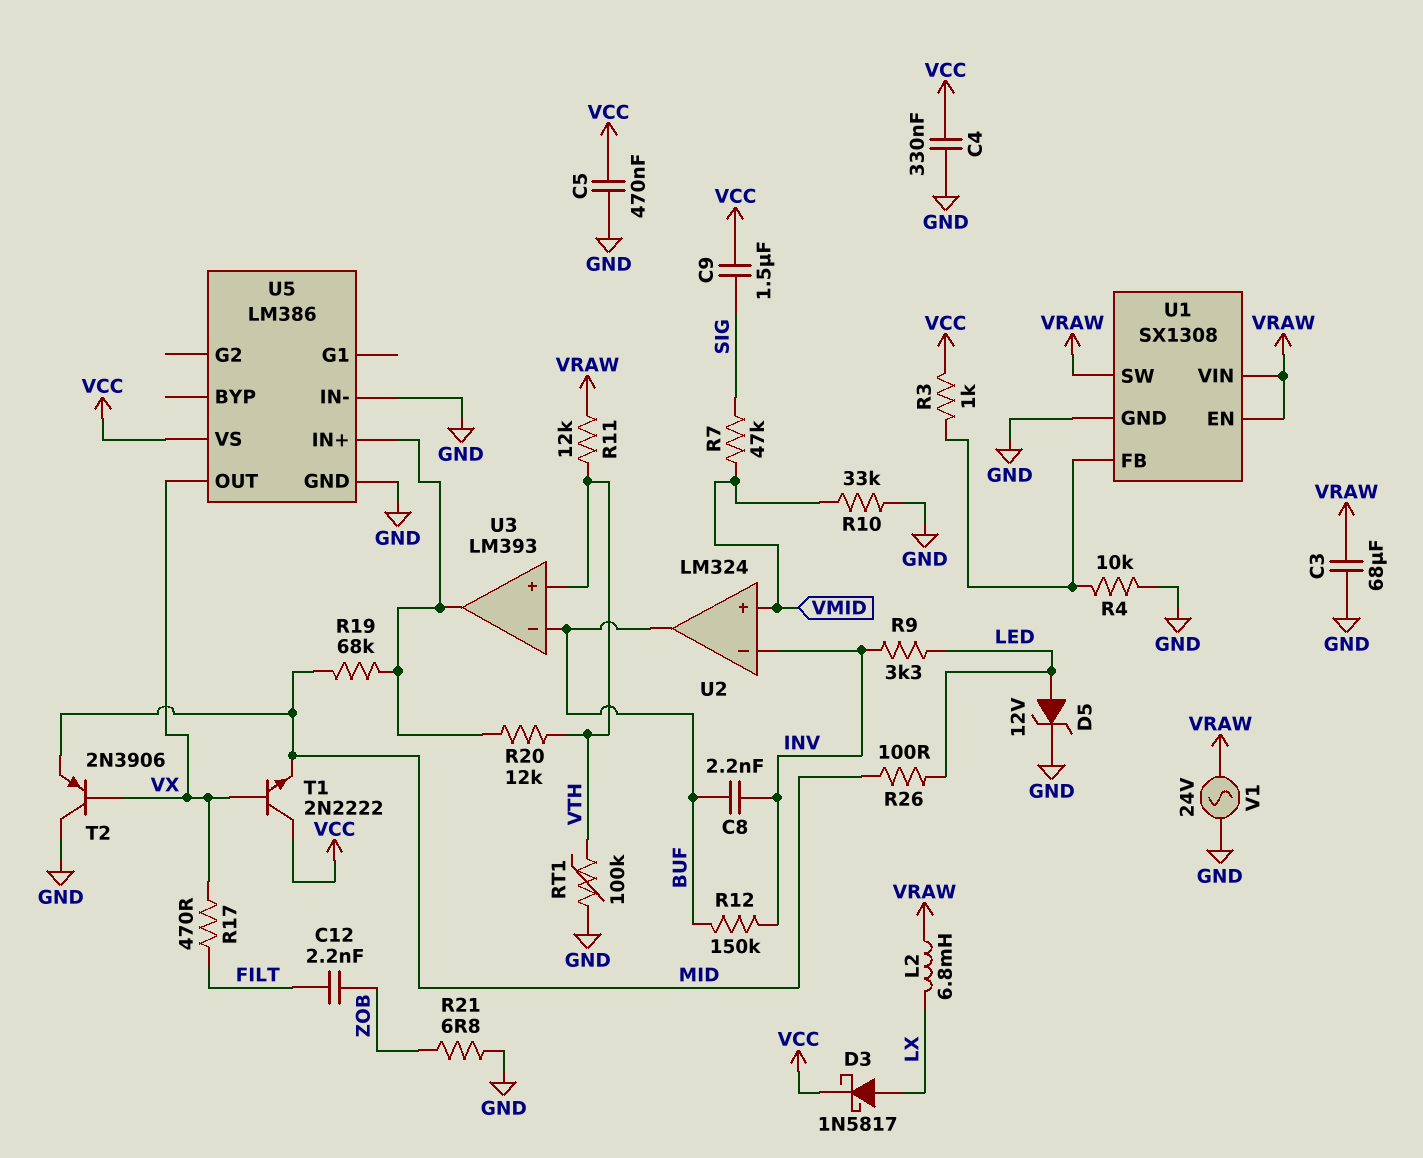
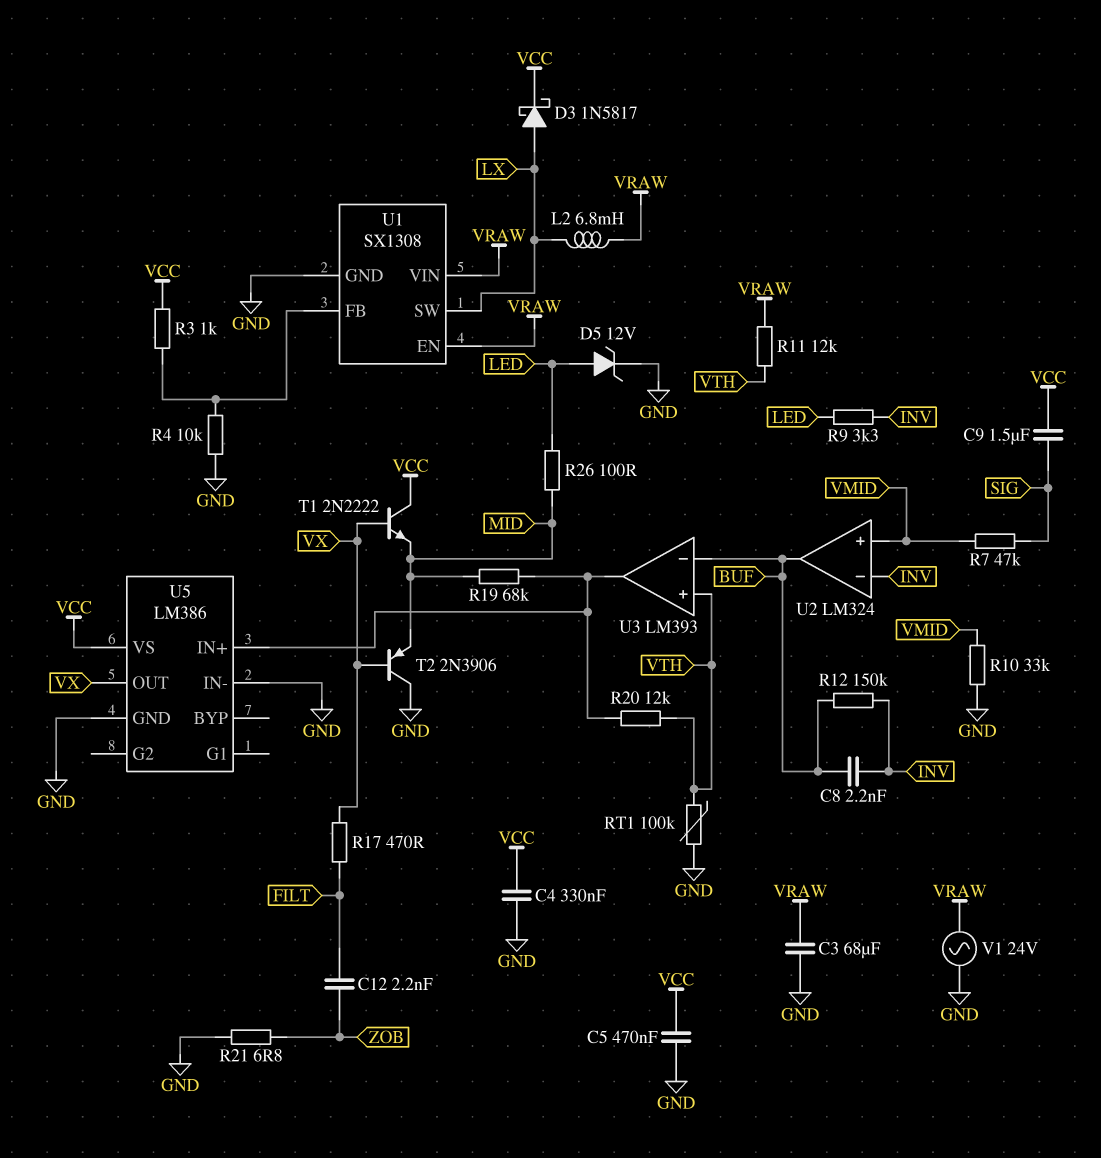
U1 pin SW: VRAW -> LX

